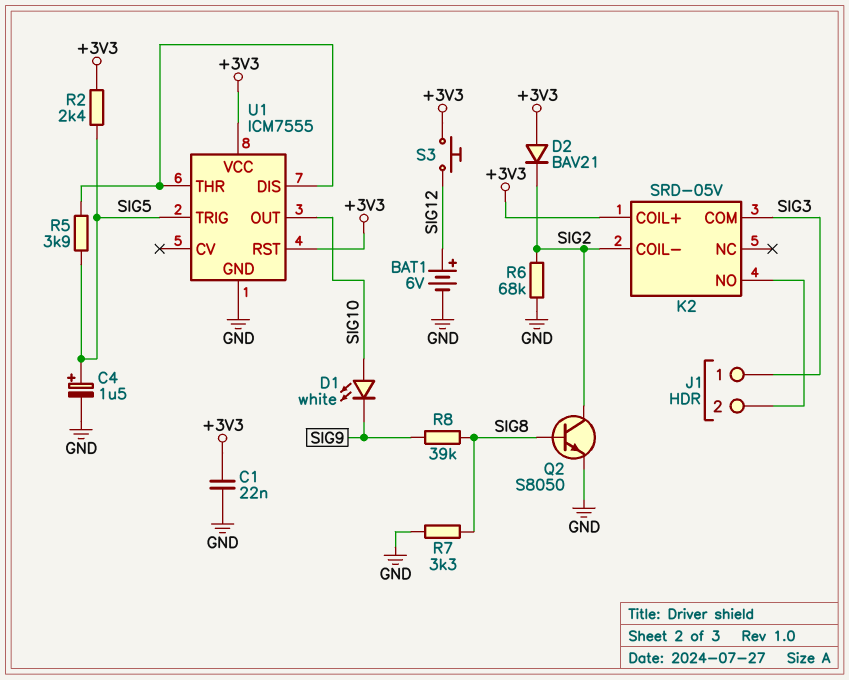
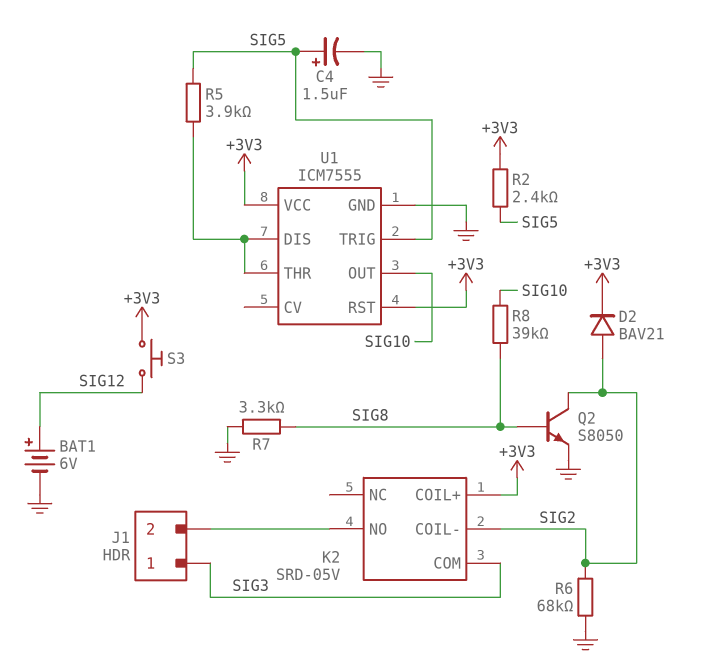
C1: 22nF (+3V3, GND) -> none
D1: LED white (A SIG10, K SIG9) -> none
D2: diode BAV21 (A +3V3, K SIG2) -> diode BAV21 (A SIG2, K +3V3)
R8: 39k (SIG8, SIG9) -> 39k (SIG8, SIG10)

